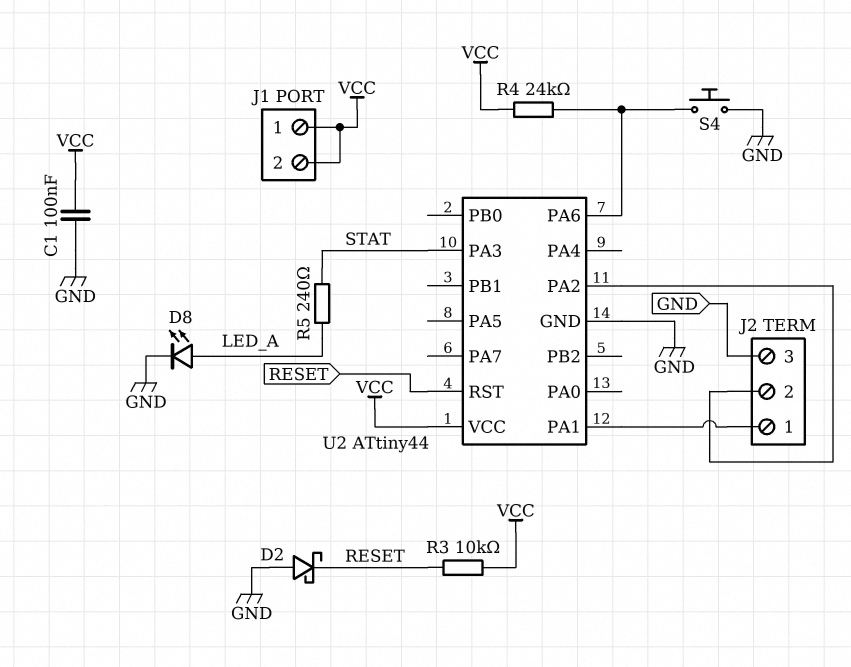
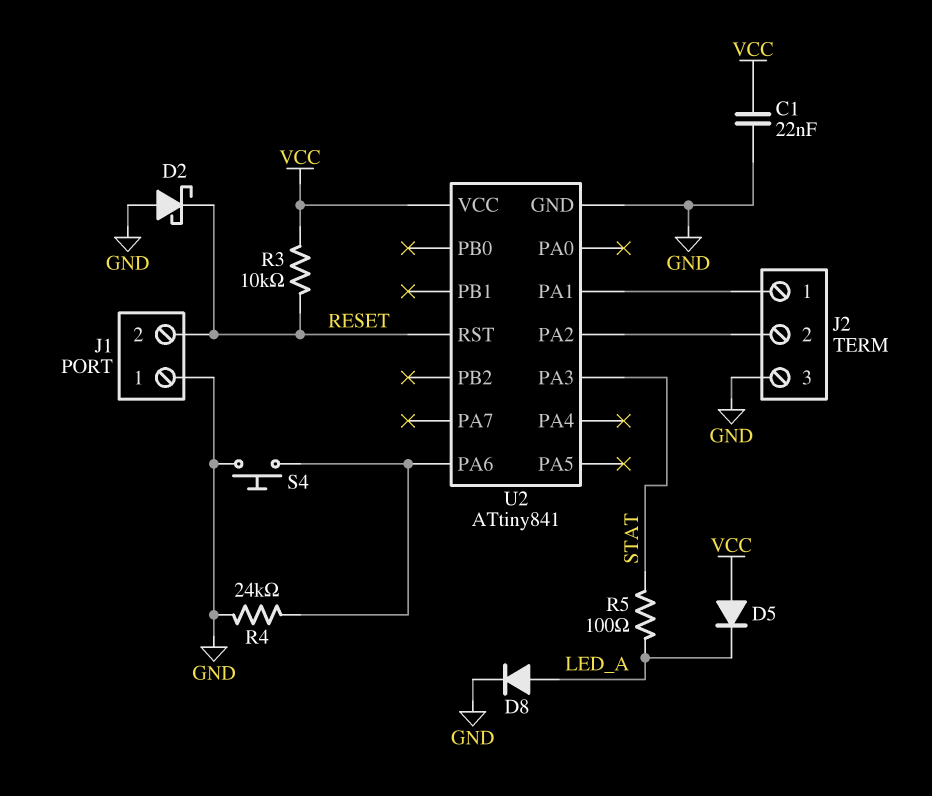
C1: 100nF (GND, VCC) -> 22nF (GND, VCC)
D5: none -> diode (A VCC, K LED_A)
D8: LED (A LED_A, K GND) -> diode (A LED_A, K GND)
J1 pin 1: VCC -> GND
J1 pin 2: VCC -> RESET
R4: 24k (U2/PA6, VCC) -> 24k (GND, U2/PA6)
R5: 240 (LED_A, STAT) -> 100 (LED_A, STAT)
U2: ATtiny44 -> ATtiny841

